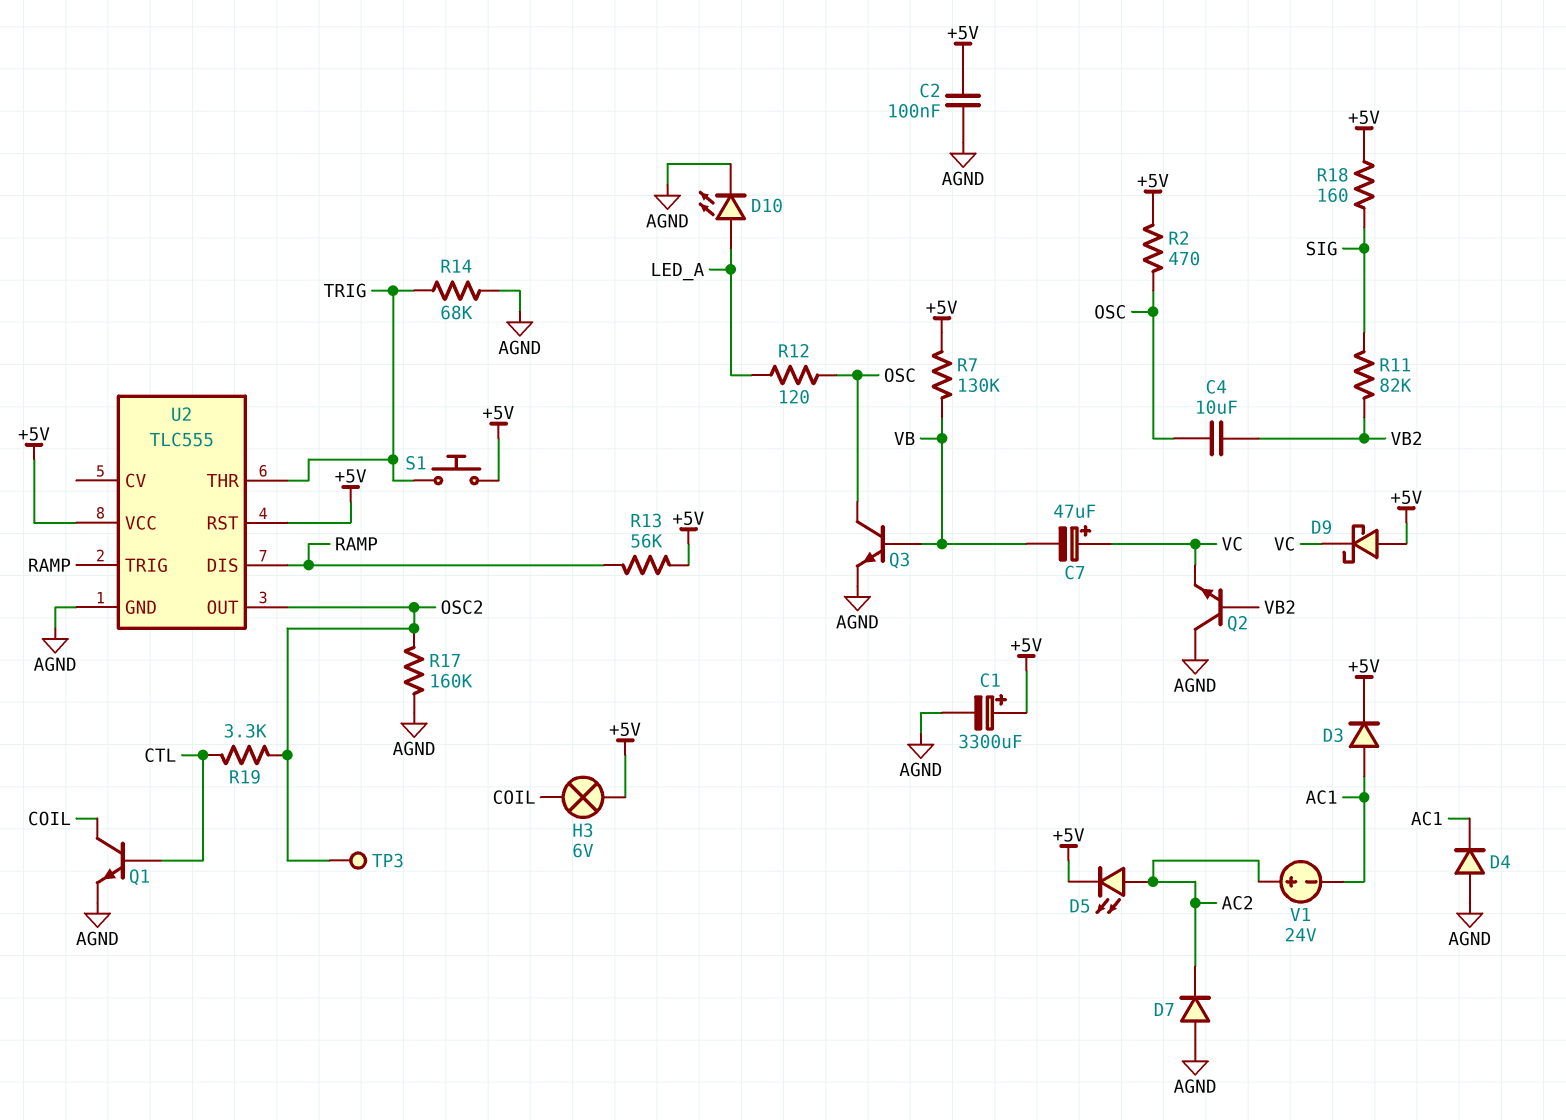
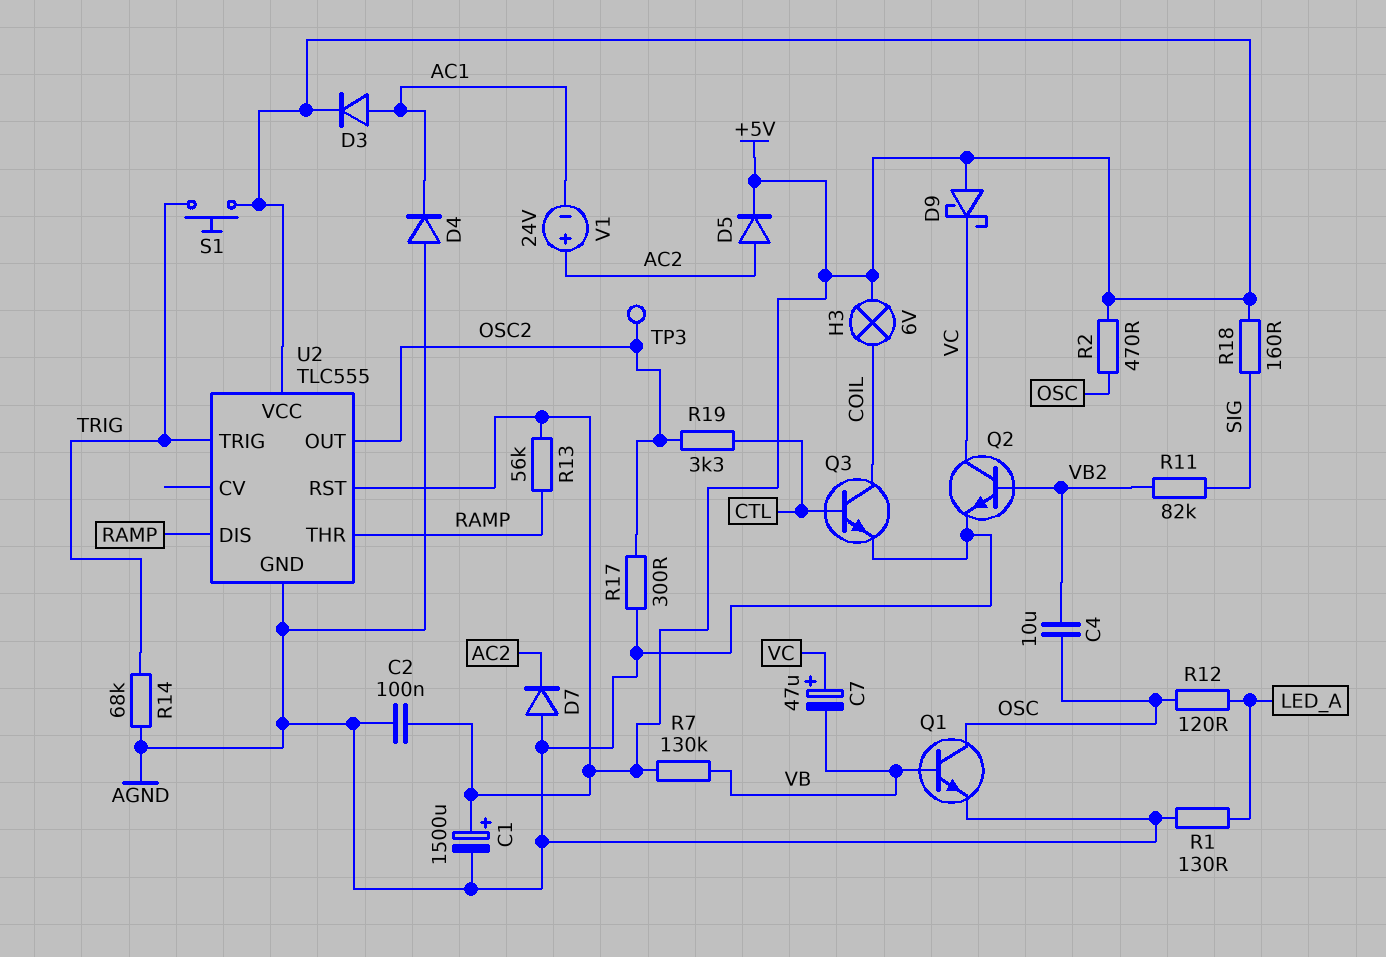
C1: 3300uF (plus +5V, minus AGND) -> 1500uF (plus +5V, minus AGND)
D5: LED (A AC2, K +5V) -> diode (A AC2, K +5V)
D10: LED (A LED_A, K AGND) -> none
Q1: NPN (B CTL, C COIL, E AGND) -> NPN (B VB, C OSC, E AGND)
Q2: NPN (B VB2, C AGND, E VC) -> NPN (B VB2, C VC, E AGND)
Q3: NPN (B VB, C OSC, E AGND) -> NPN (B CTL, C COIL, E AGND)
R1: none -> 130 (AGND, LED_A)
R17: 160k (AGND, OSC2) -> 300 (AGND, OSC2)
U2 pin THR: TRIG -> RAMP
U2 pin TRIG: RAMP -> TRIG

